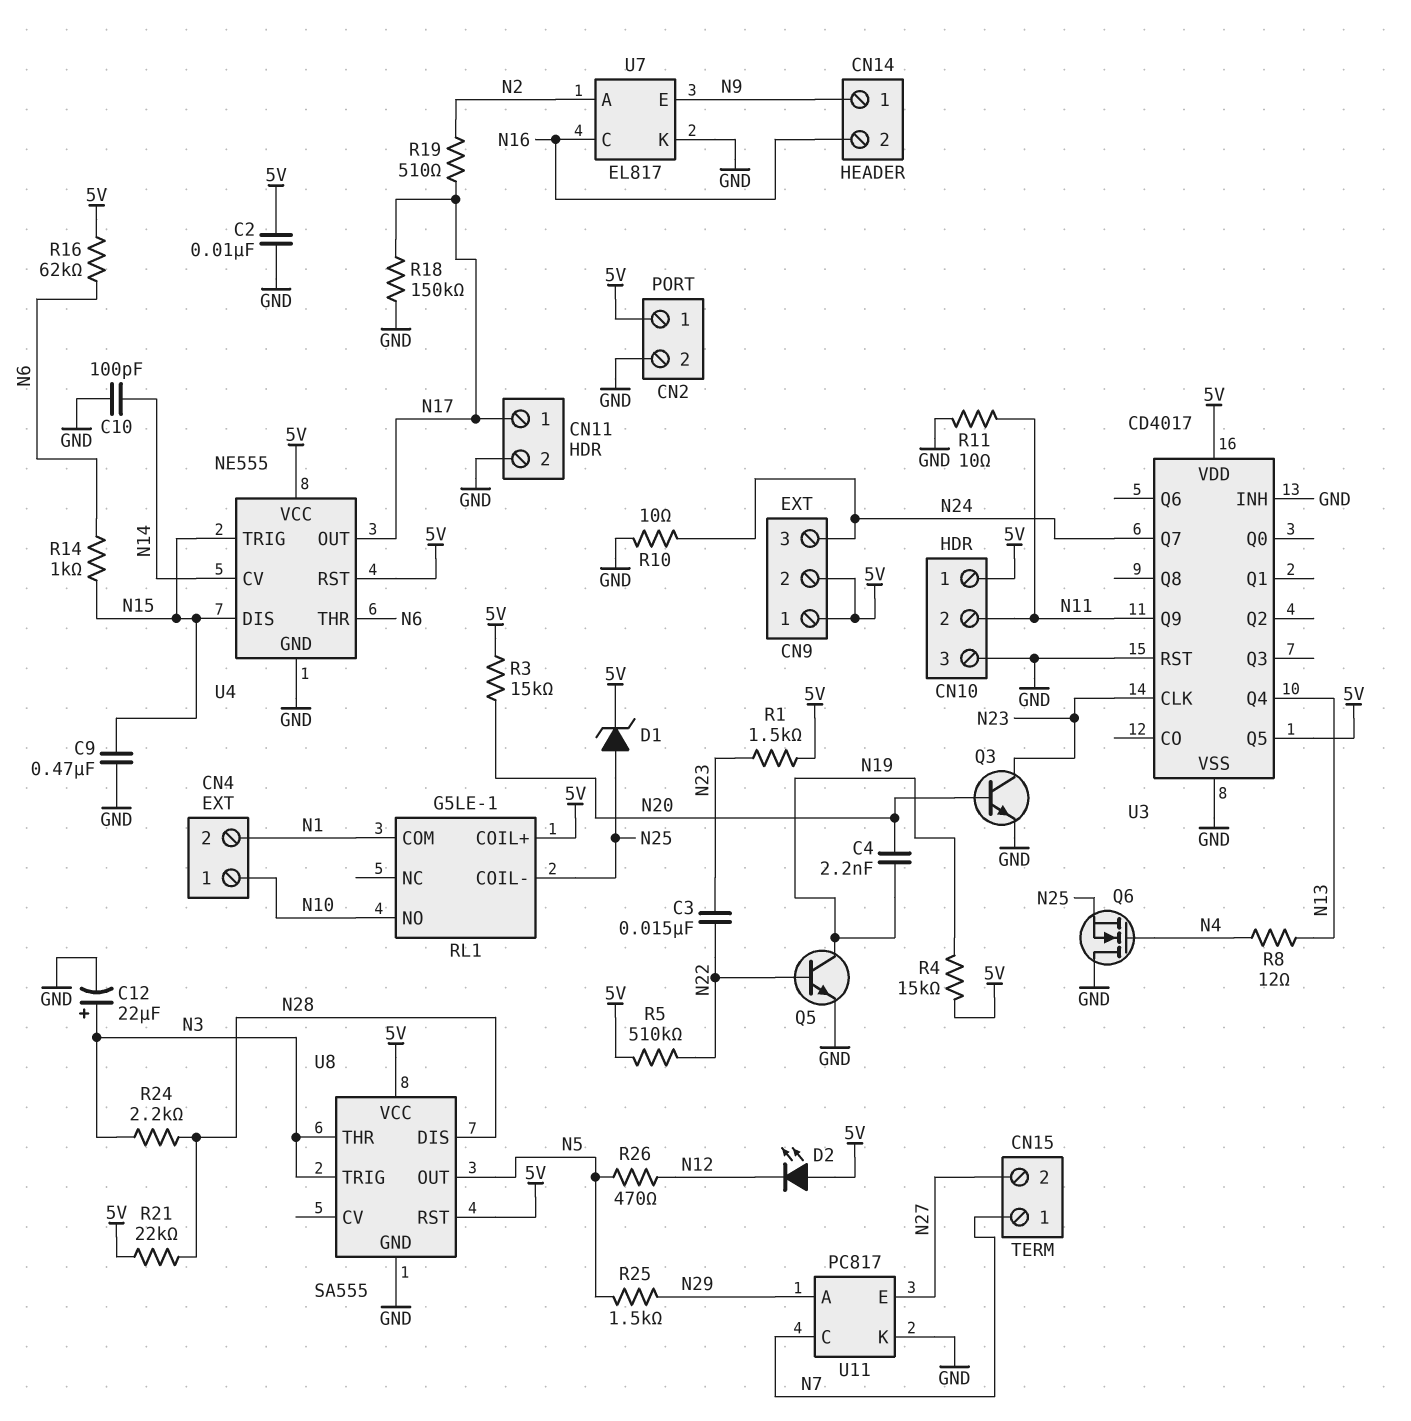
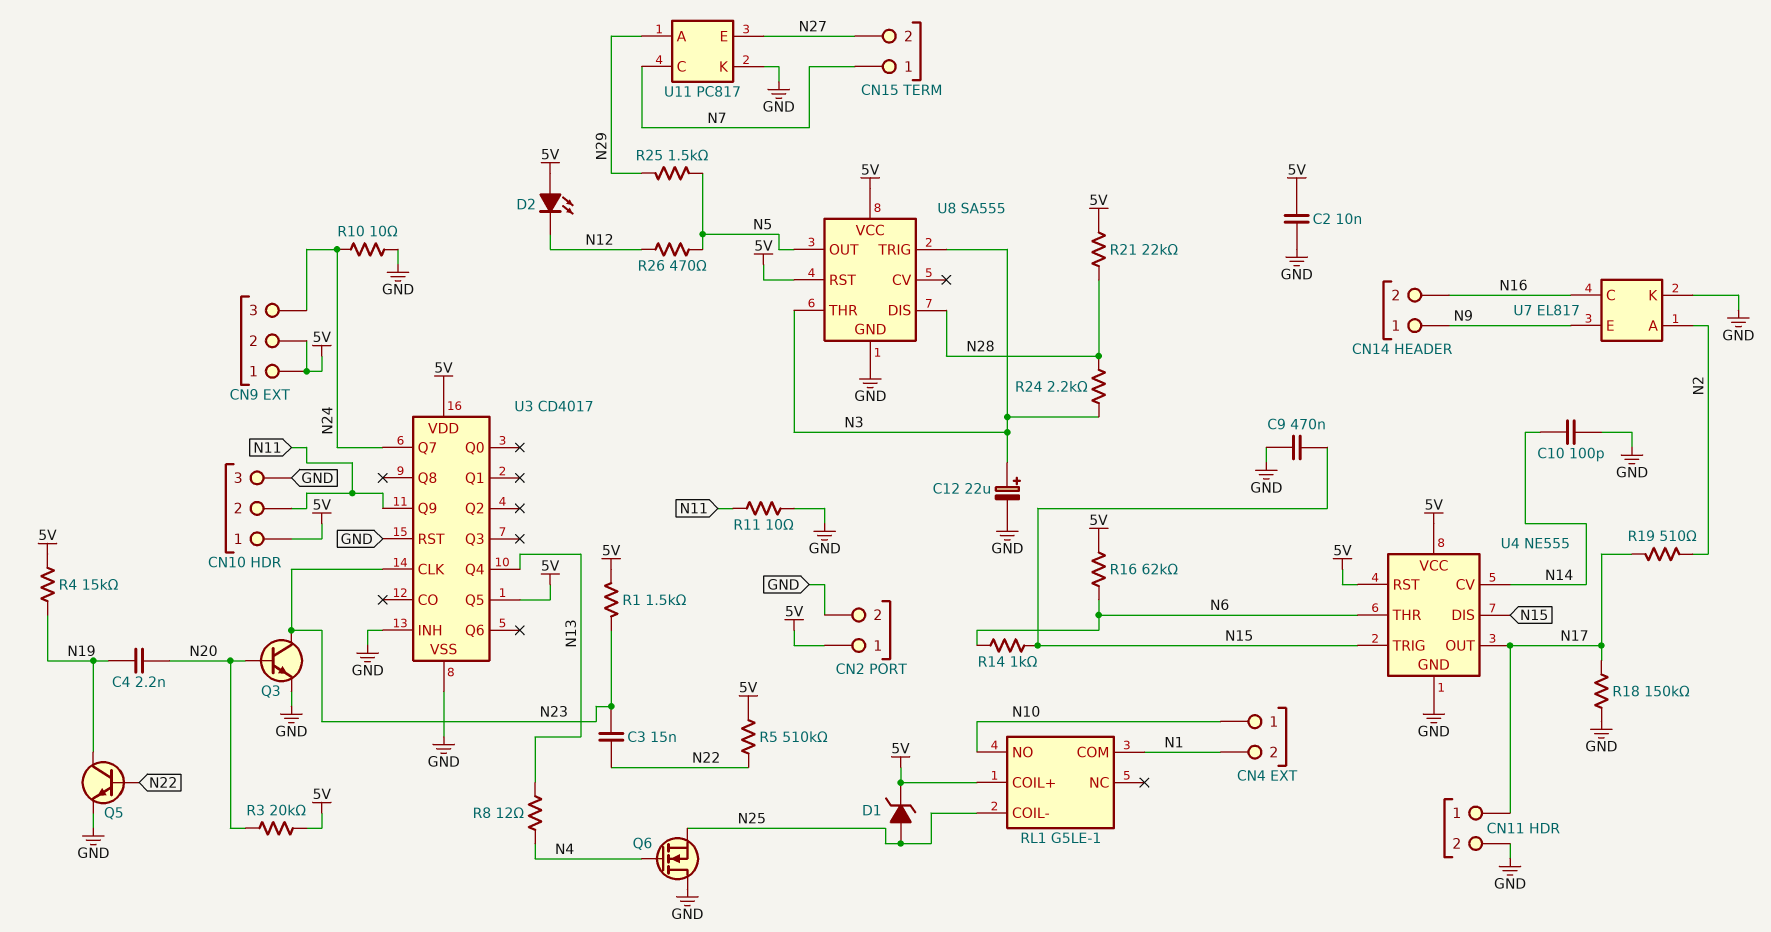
R3: 15k (5V, N20) -> 20k (5V, N20)

